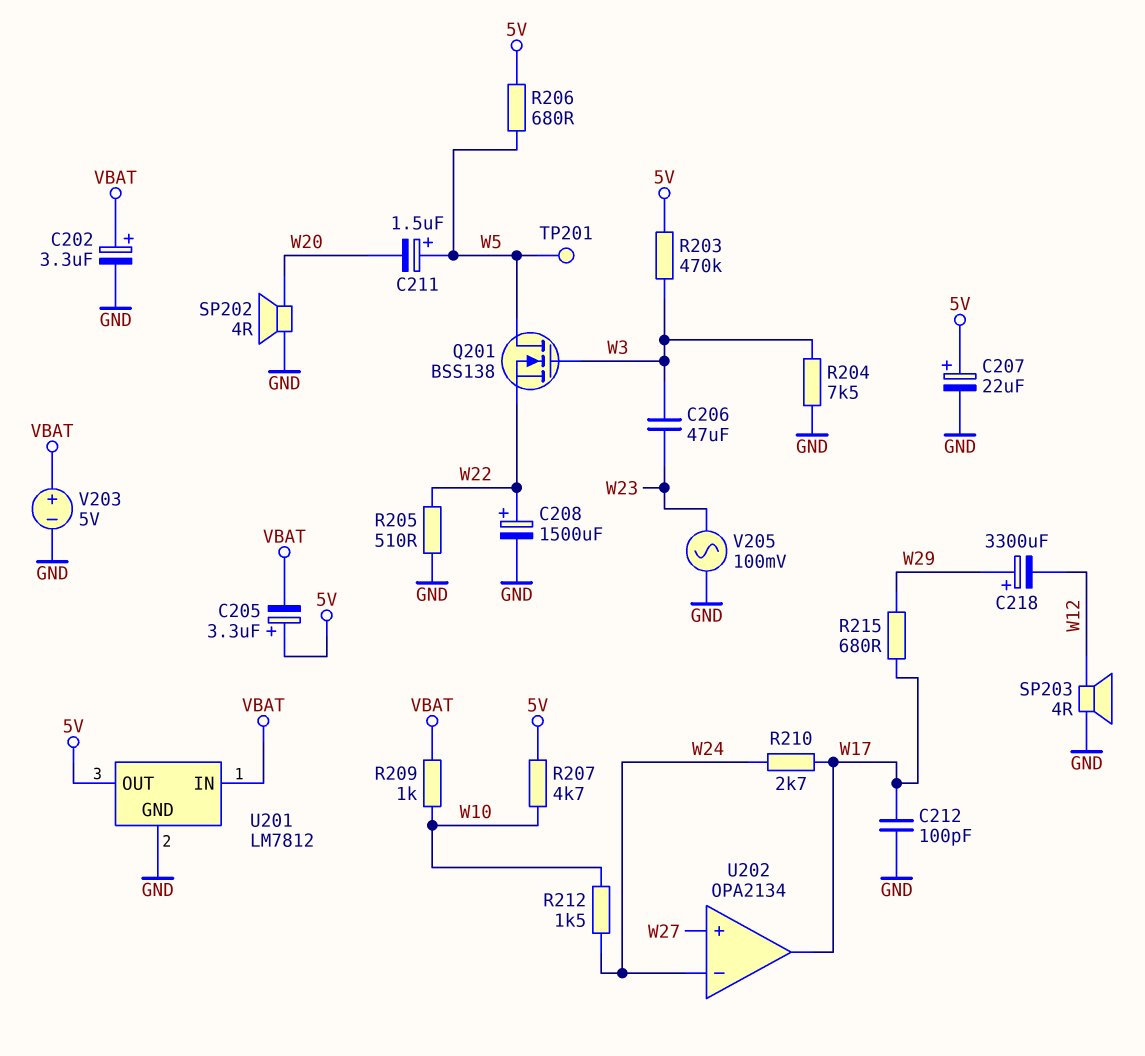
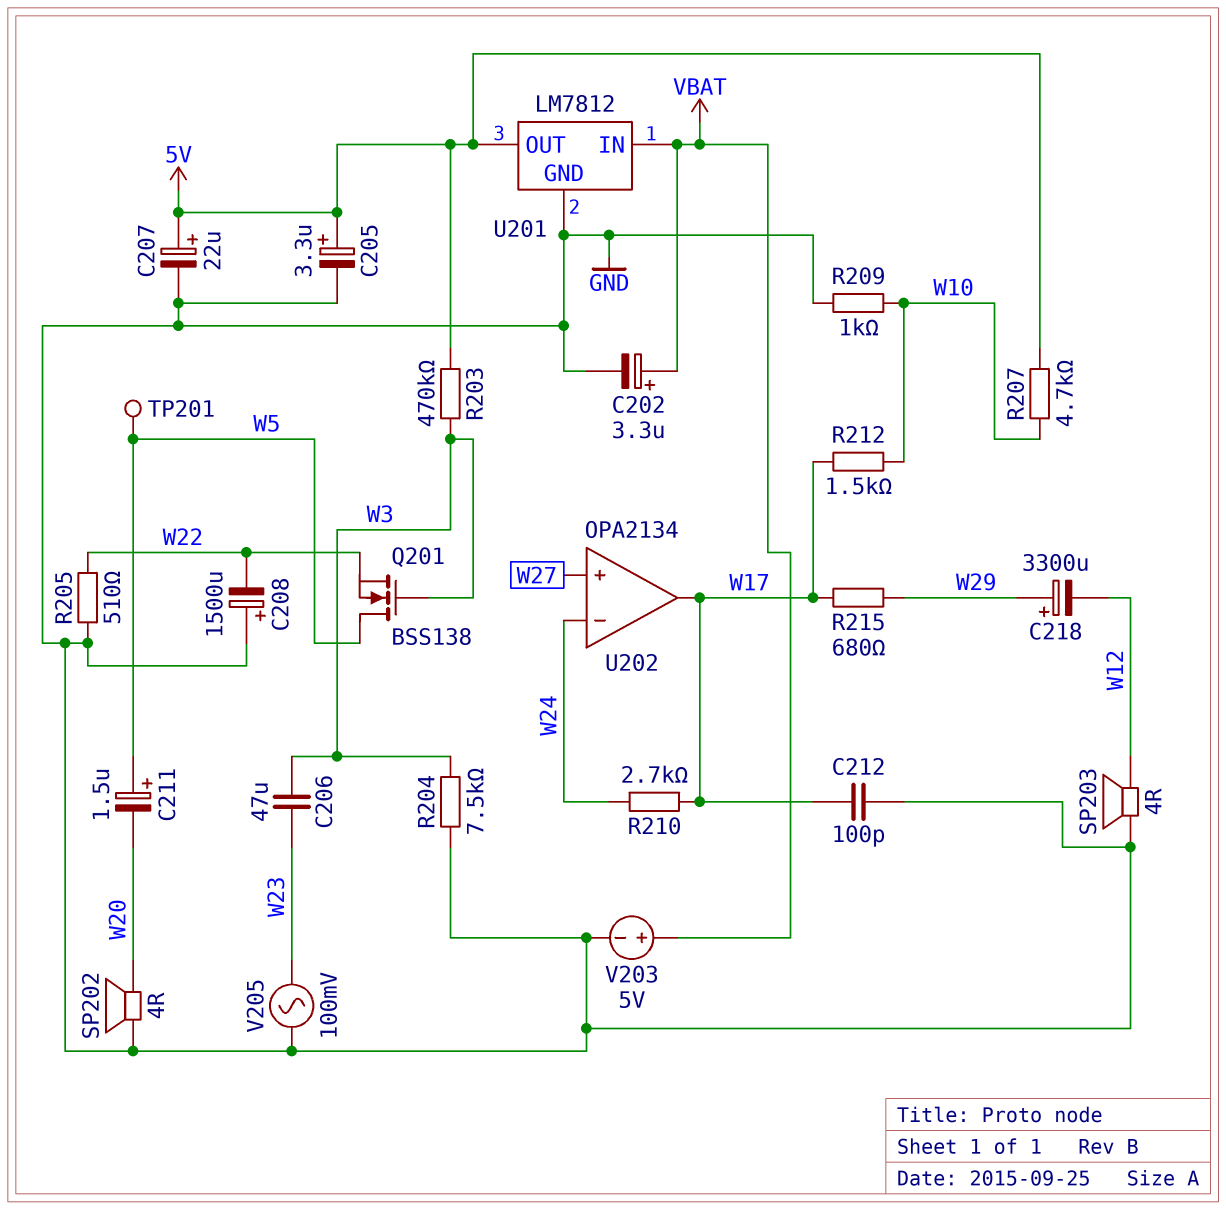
C205: 3.3uF (plus 5V, minus VBAT) -> 3.3uF (plus 5V, minus GND)
C208: 1500uF (plus W22, minus GND) -> 1500uF (plus GND, minus W22)
R206: 680 (5V, W5) -> none
R209: 1k (VBAT, W10) -> 1k (GND, W10)
R212: 1.5k (W10, W24) -> 1.5k (W10, W17)

